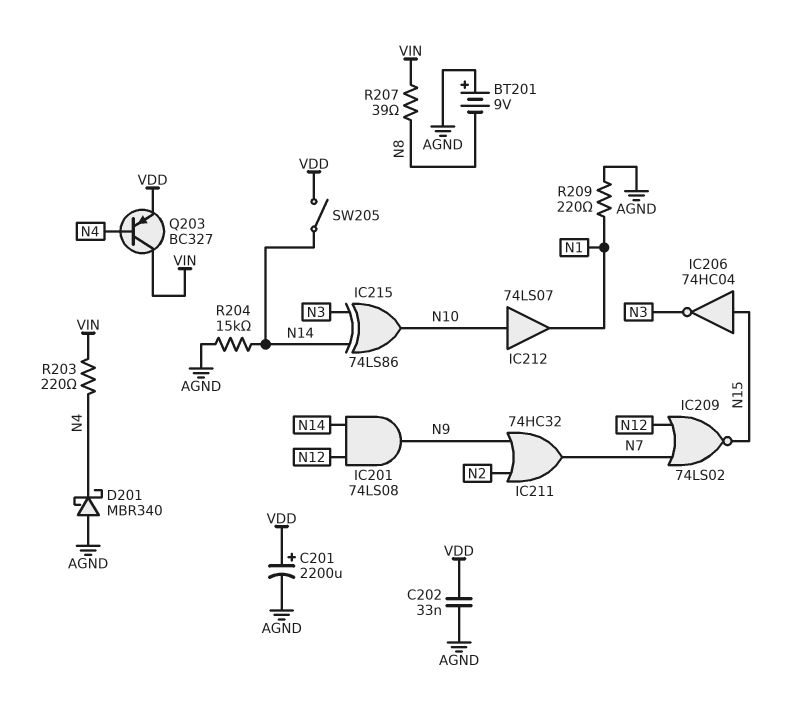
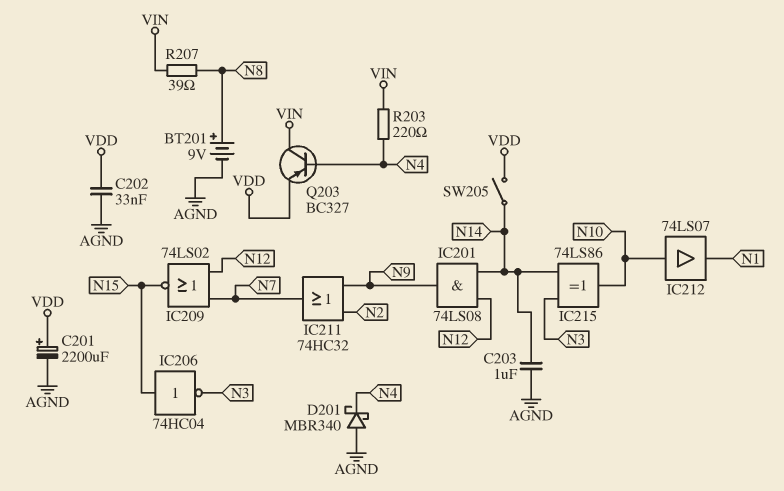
BT201: 9V (plus AGND, minus N8) -> 9V (plus N8, minus AGND)
C203: none -> 1uF (AGND, N14)
R204: 15k (AGND, N14) -> none
R209: 220 (AGND, N1) -> none

